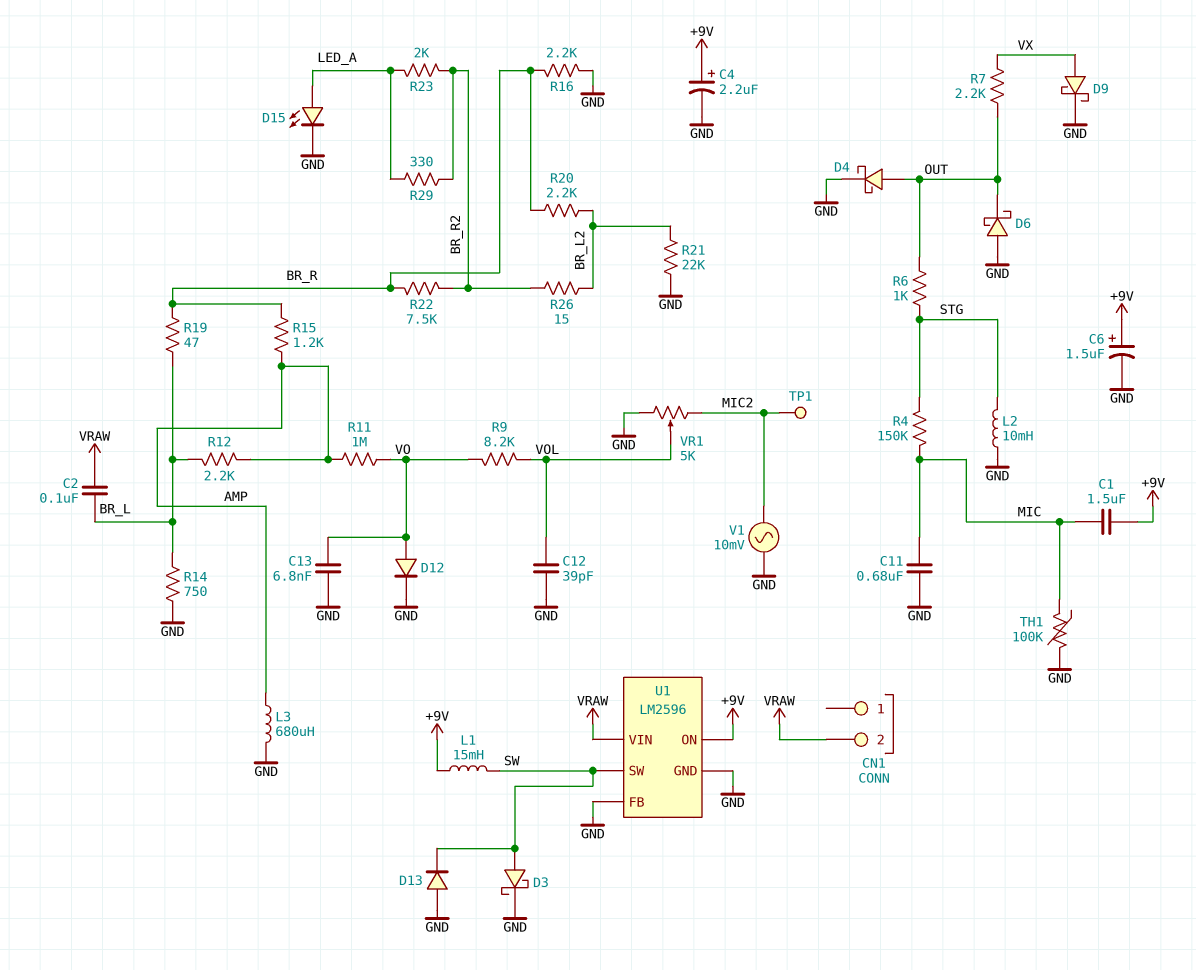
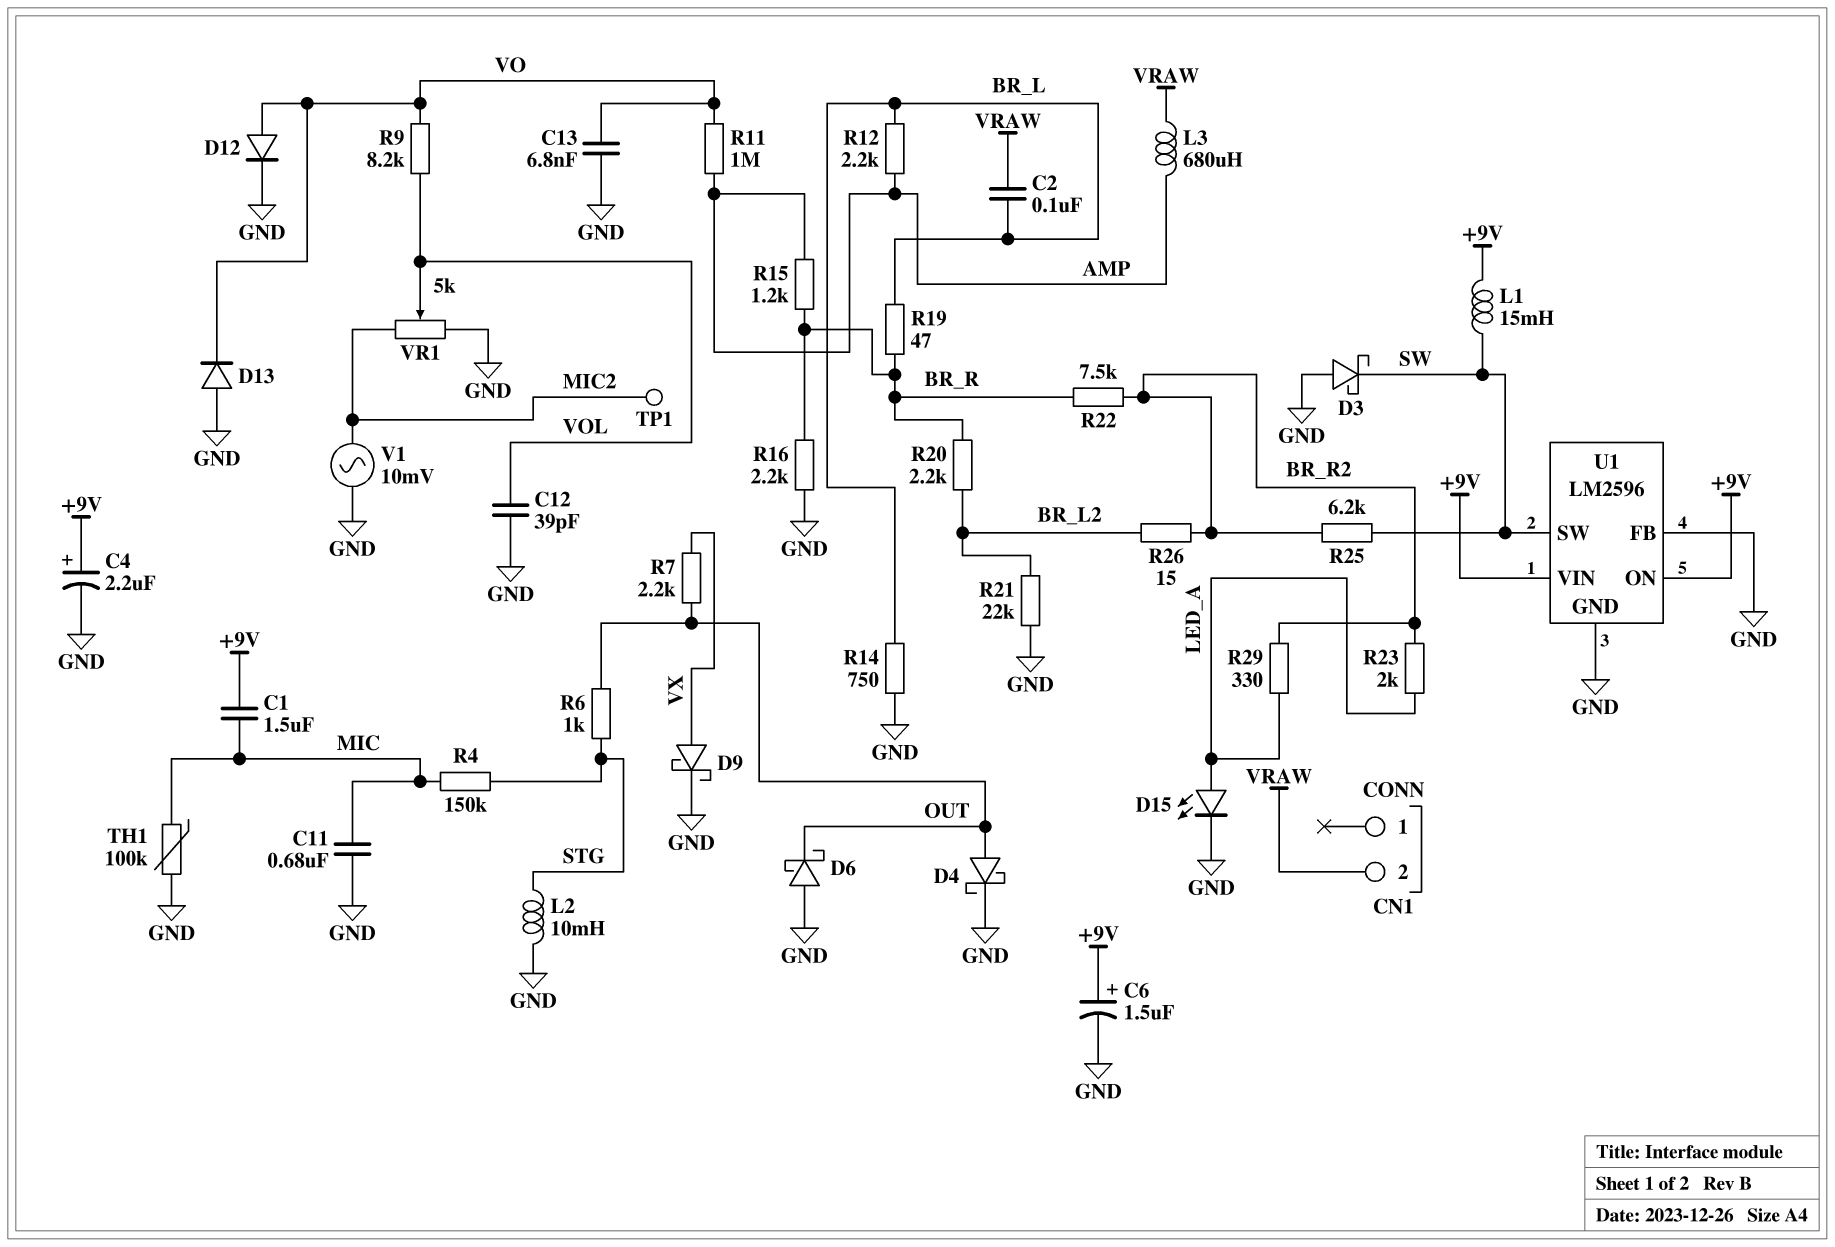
D3: schottky (A SW, K GND) -> schottky (A GND, K SW)
D13: diode (A GND, K SW) -> diode (A GND, K VO)
L3: 680uH (AMP, GND) -> 680uH (AMP, VRAW)
R25: none -> 6.2k (BR_R2, SW)
U1 pin VIN: VRAW -> +9V

